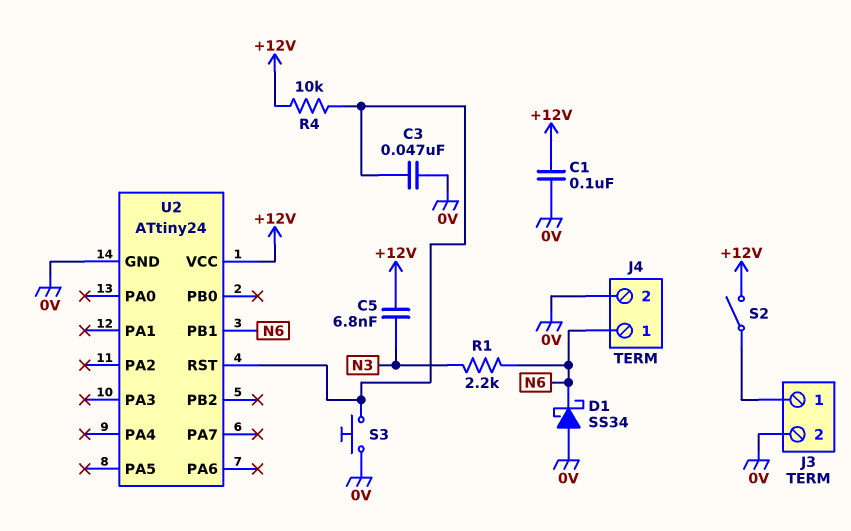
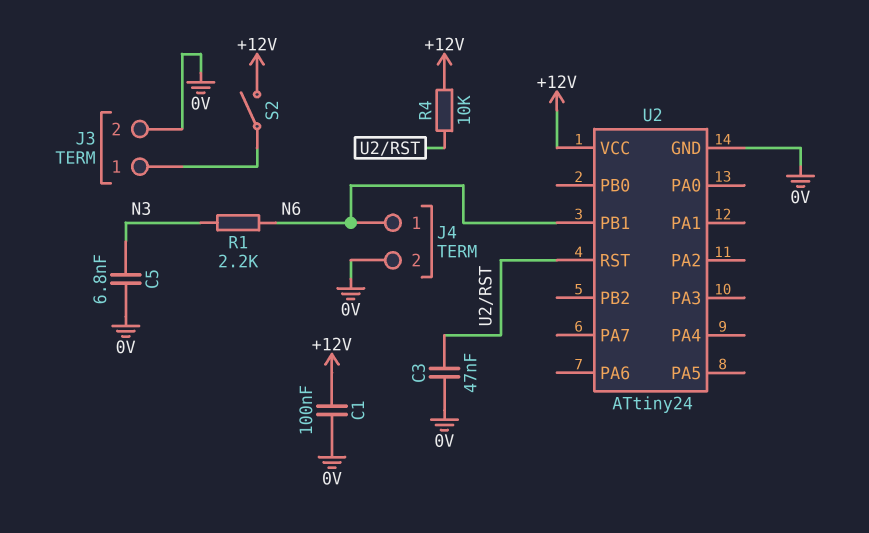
C5: 6.8nF (+12V, N3) -> 6.8nF (0V, N3)
D1: schottky SS34 (A 0V, K N6) -> none
S3: button (0V, U2/RST) -> none

